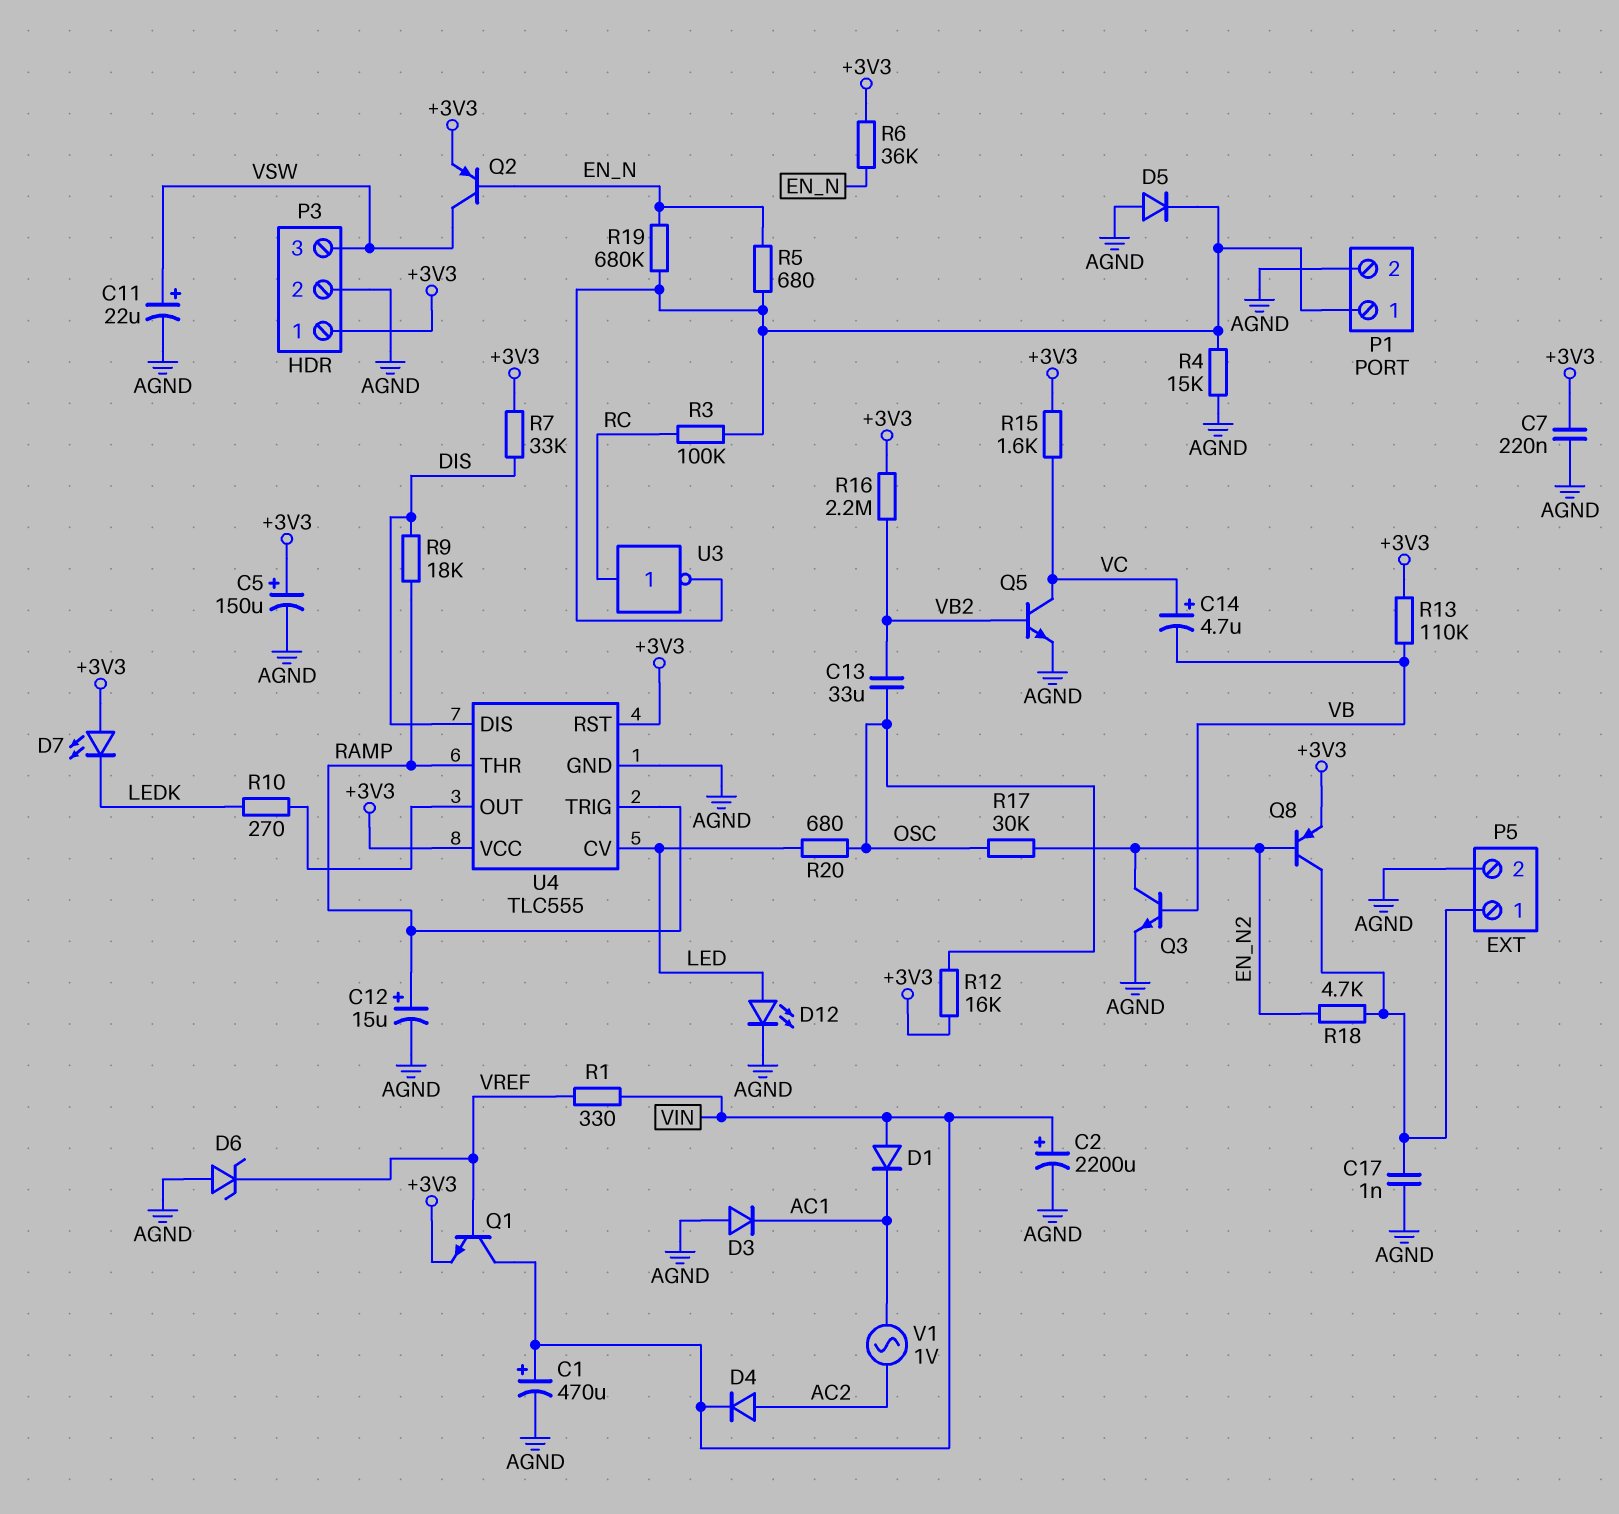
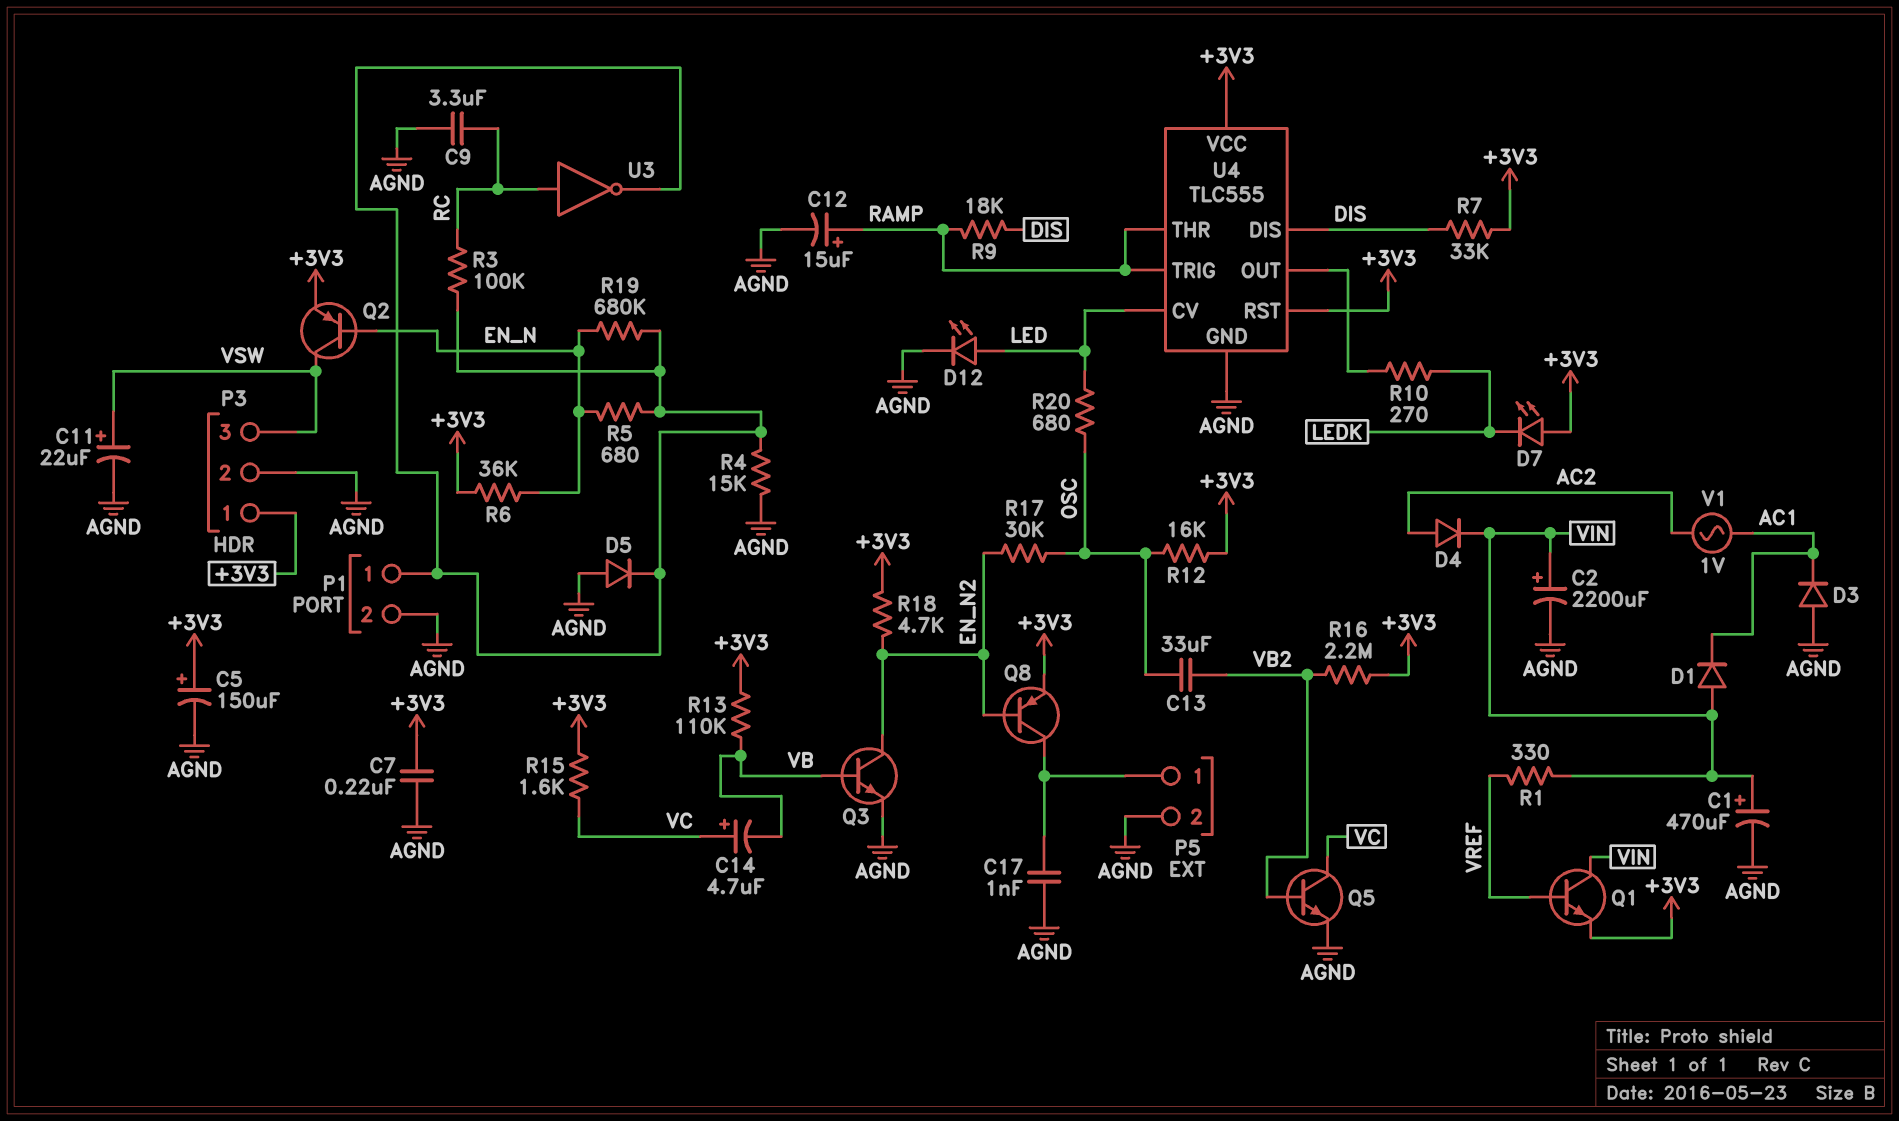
C9: none -> 3.3uF (AGND, RC)
D6: zener (A AGND, K VREF) -> none
R18: 4.7k (EN_N2, P5/1) -> 4.7k (+3V3, EN_N2)

